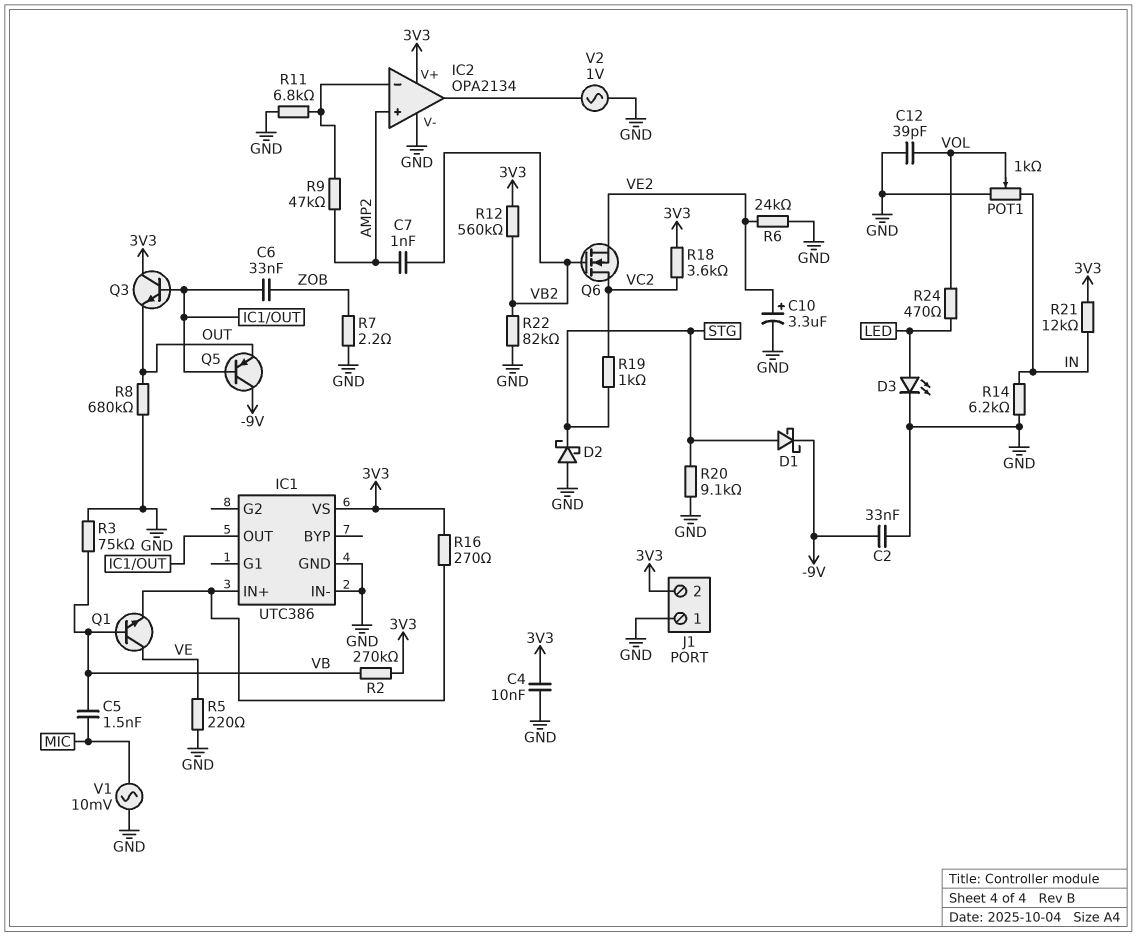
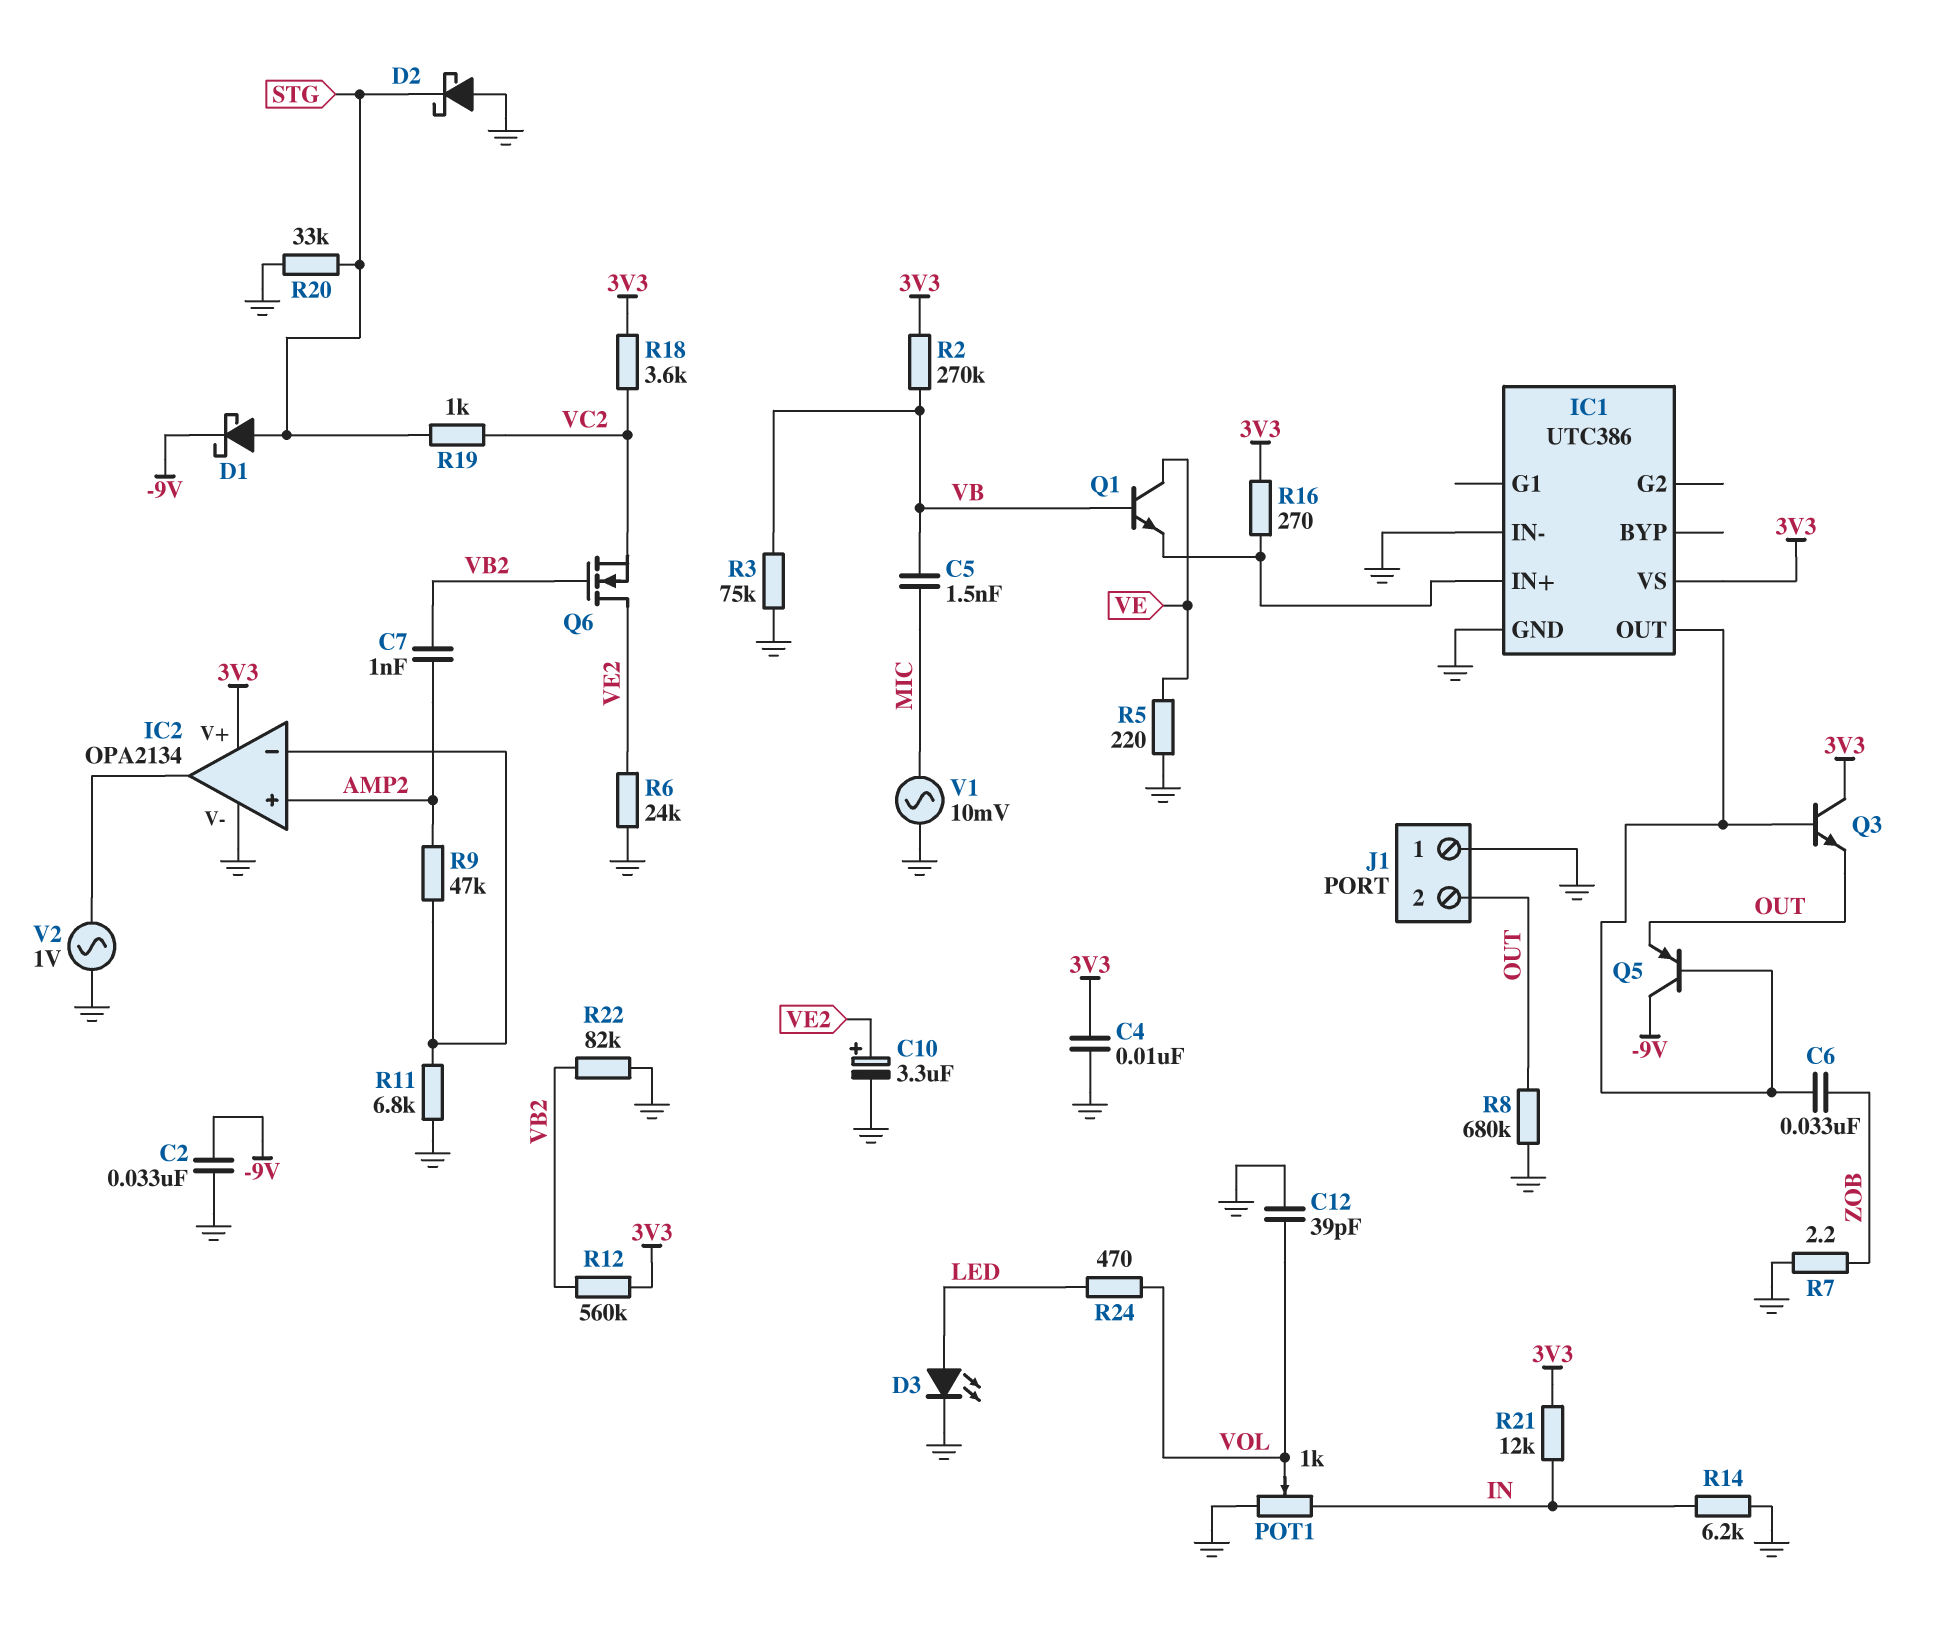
J1 pin 2: 3V3 -> OUT
Q6: NMOS (G VB2, D VC2, S VE2) -> NMOS (G VB2, D VE2, S VC2)
R20: 9.1k (GND, STG) -> 33k (GND, STG)

